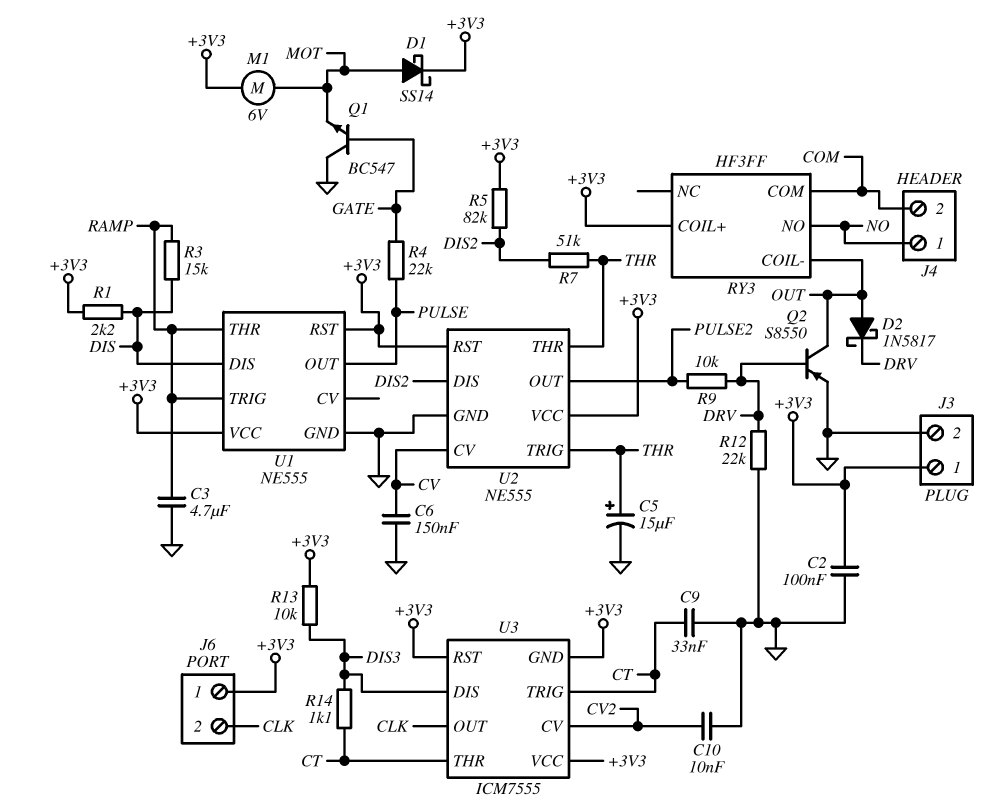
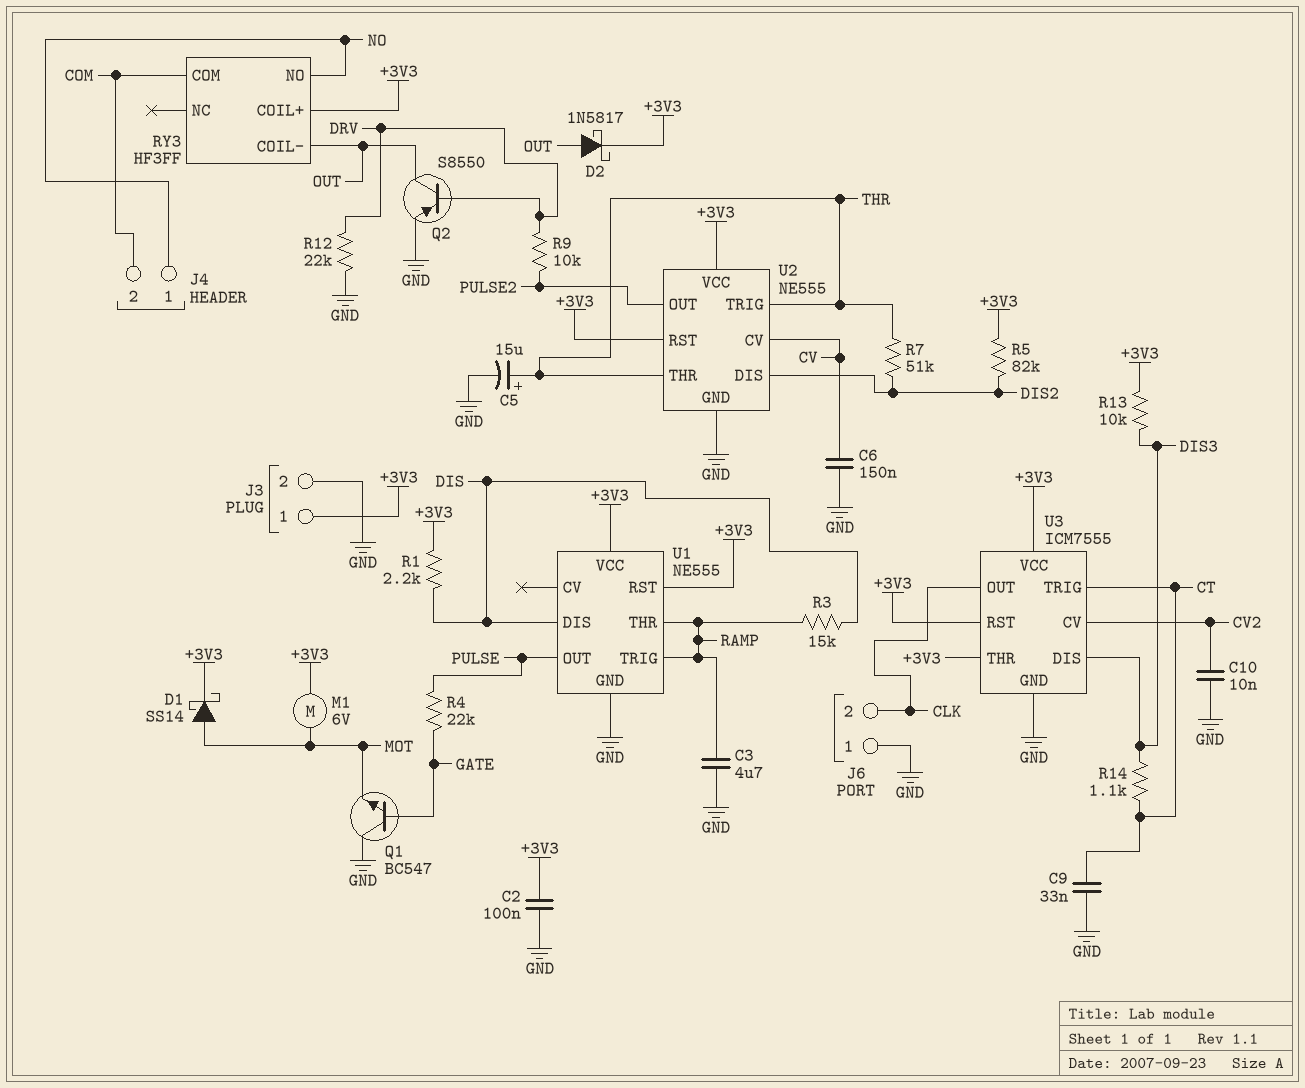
D2: schottky 1N5817 (A OUT, K DRV) -> schottky 1N5817 (A OUT, K +3V3)
J6 pin 1: +3V3 -> GND
U3 pin GND: +3V3 -> GND
U3 pin THR: CT -> +3V3

